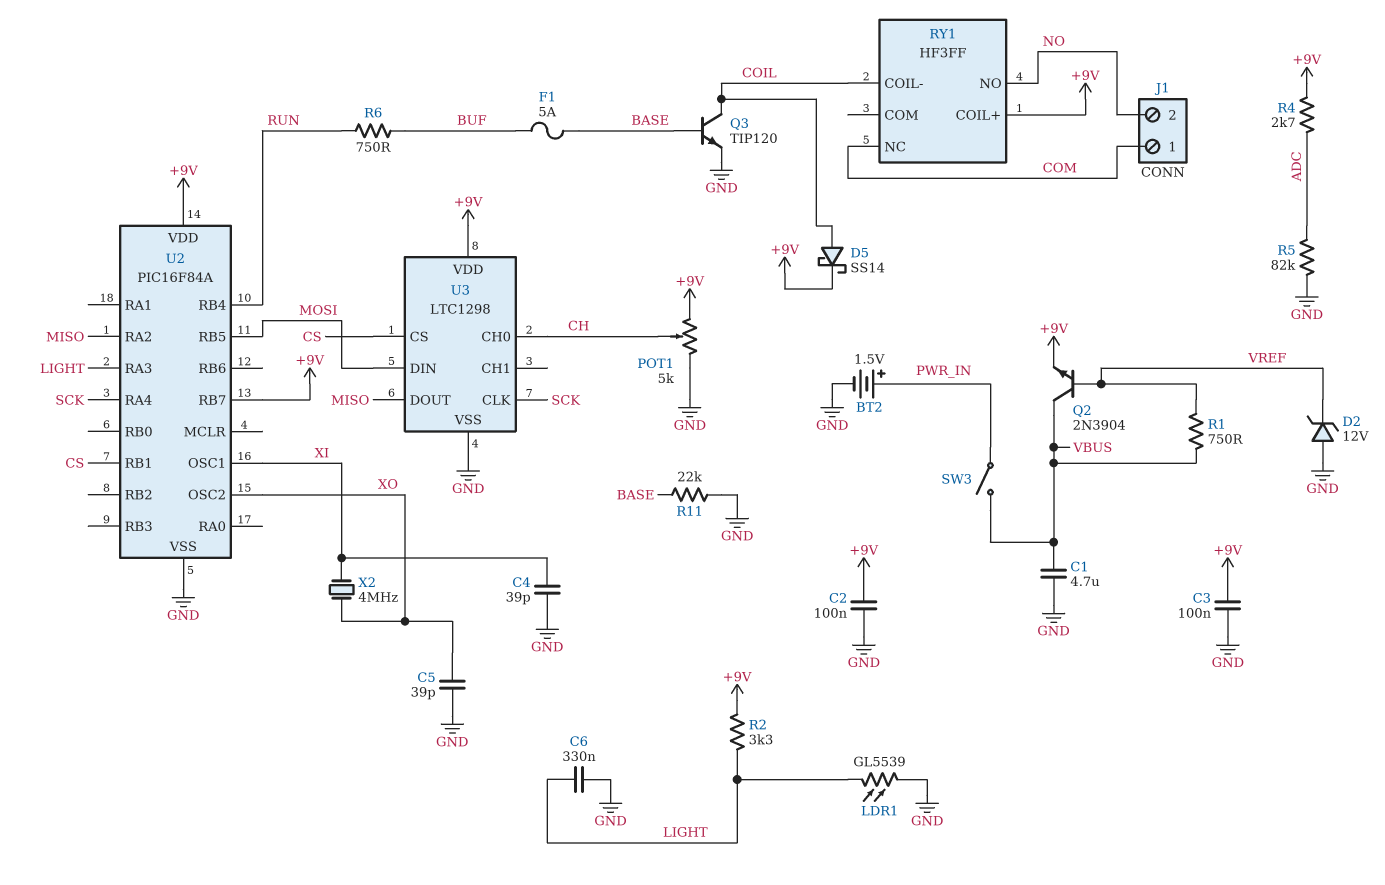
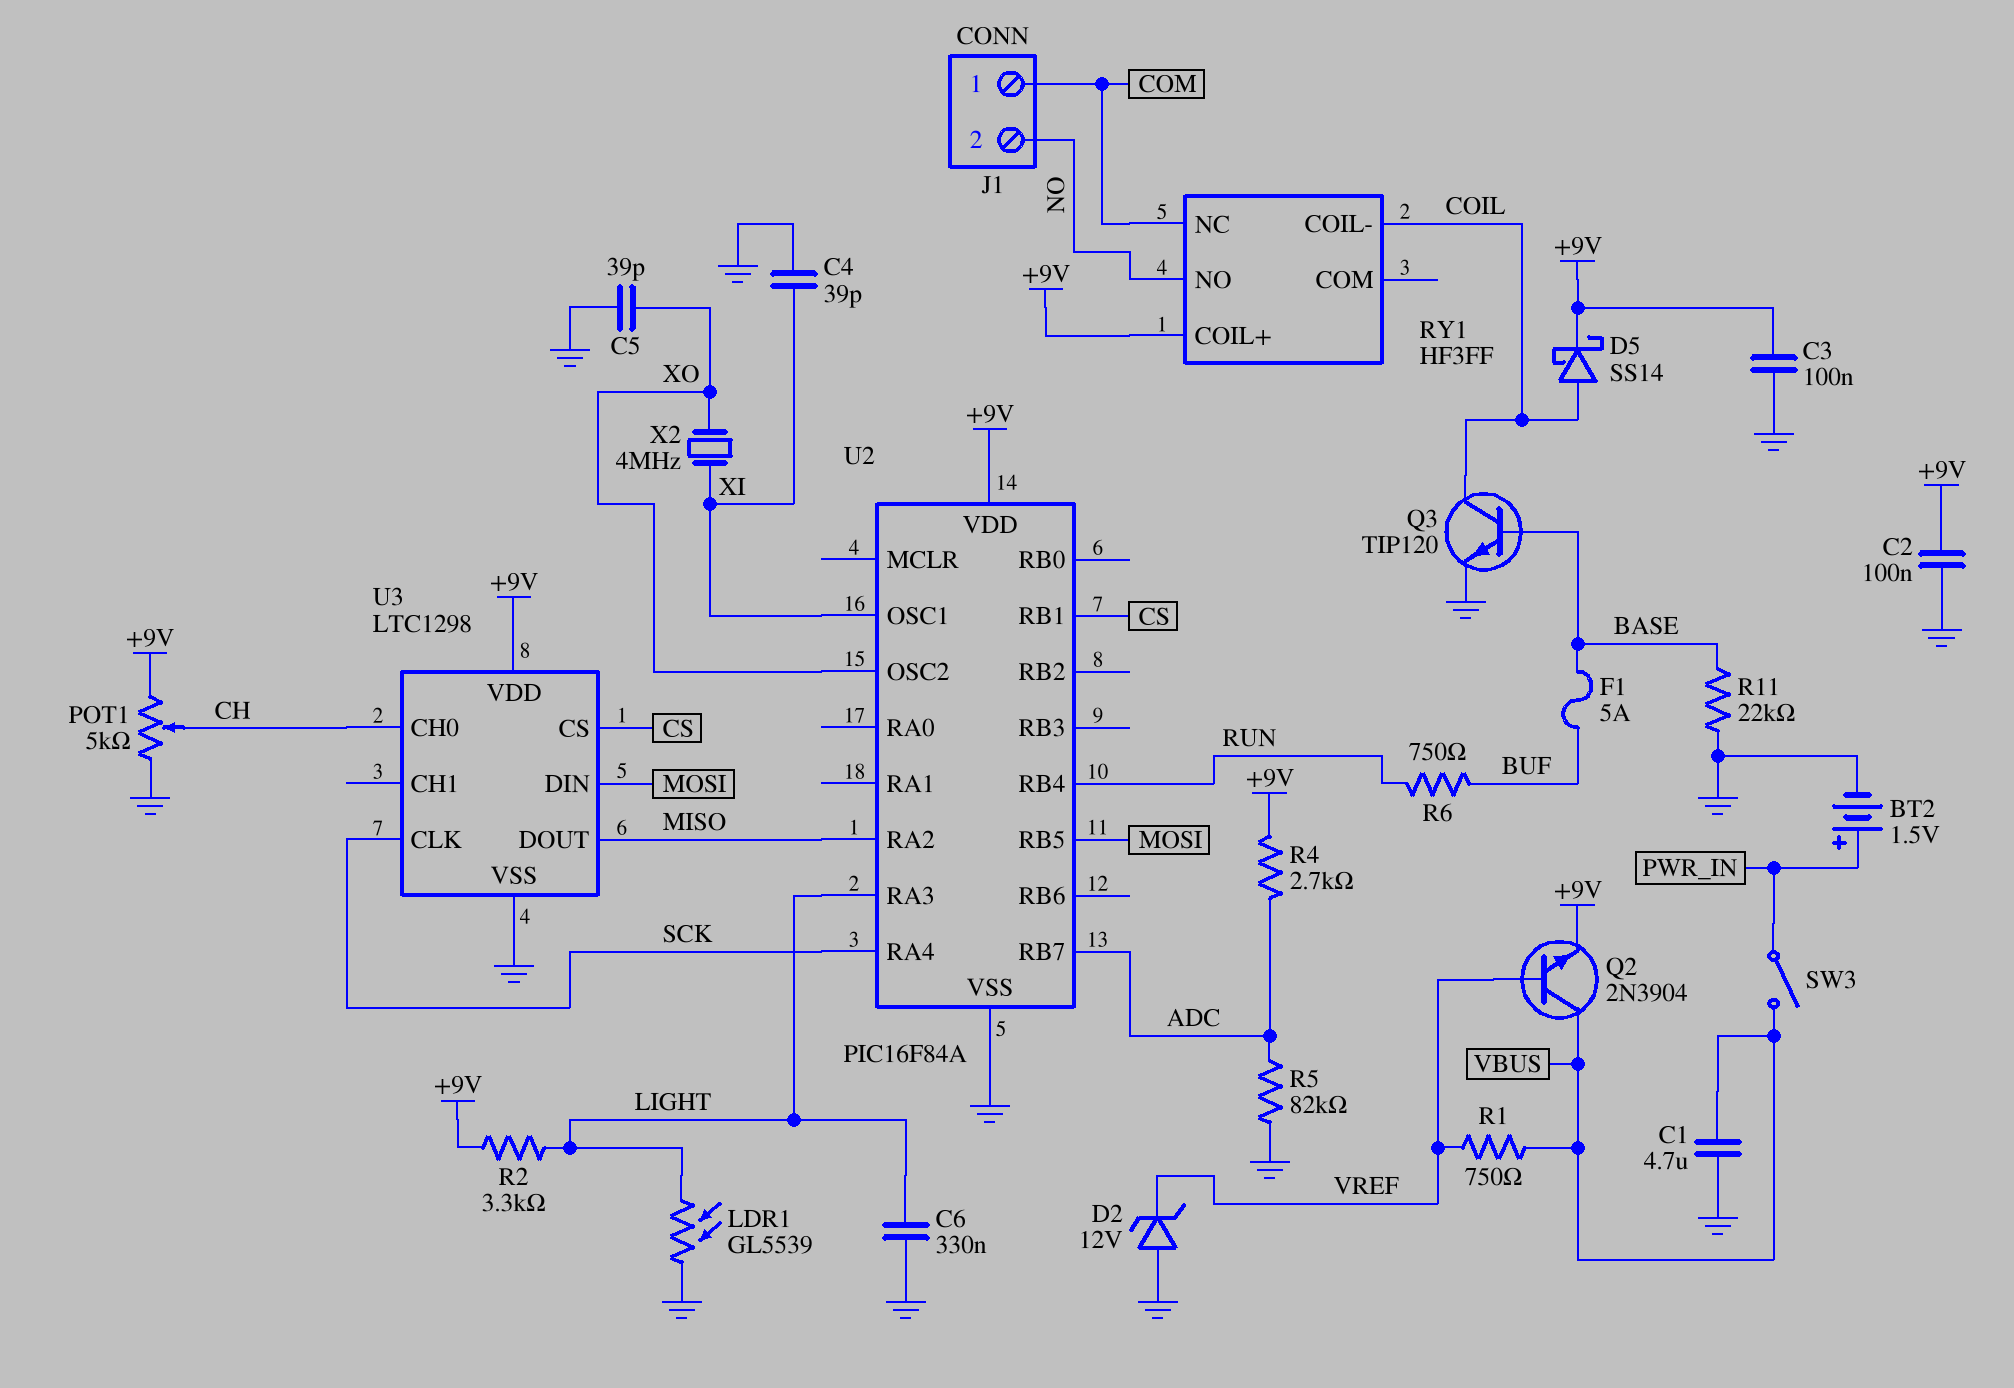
U2 pin RB7: +9V -> ADC

